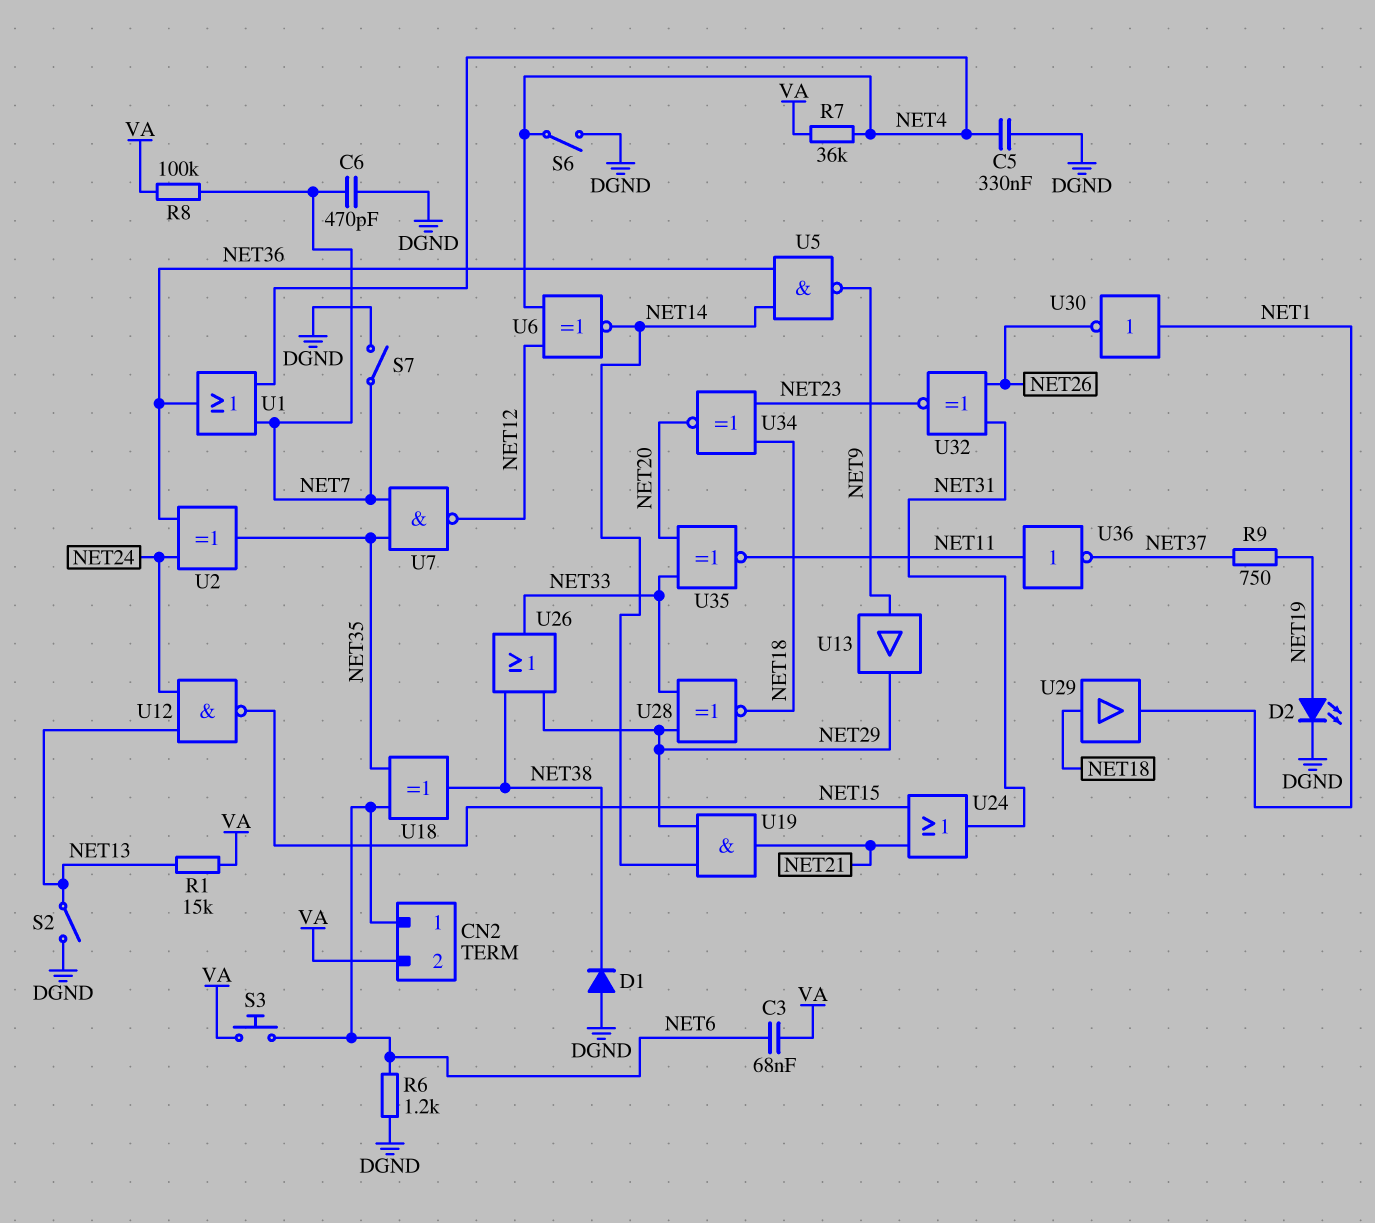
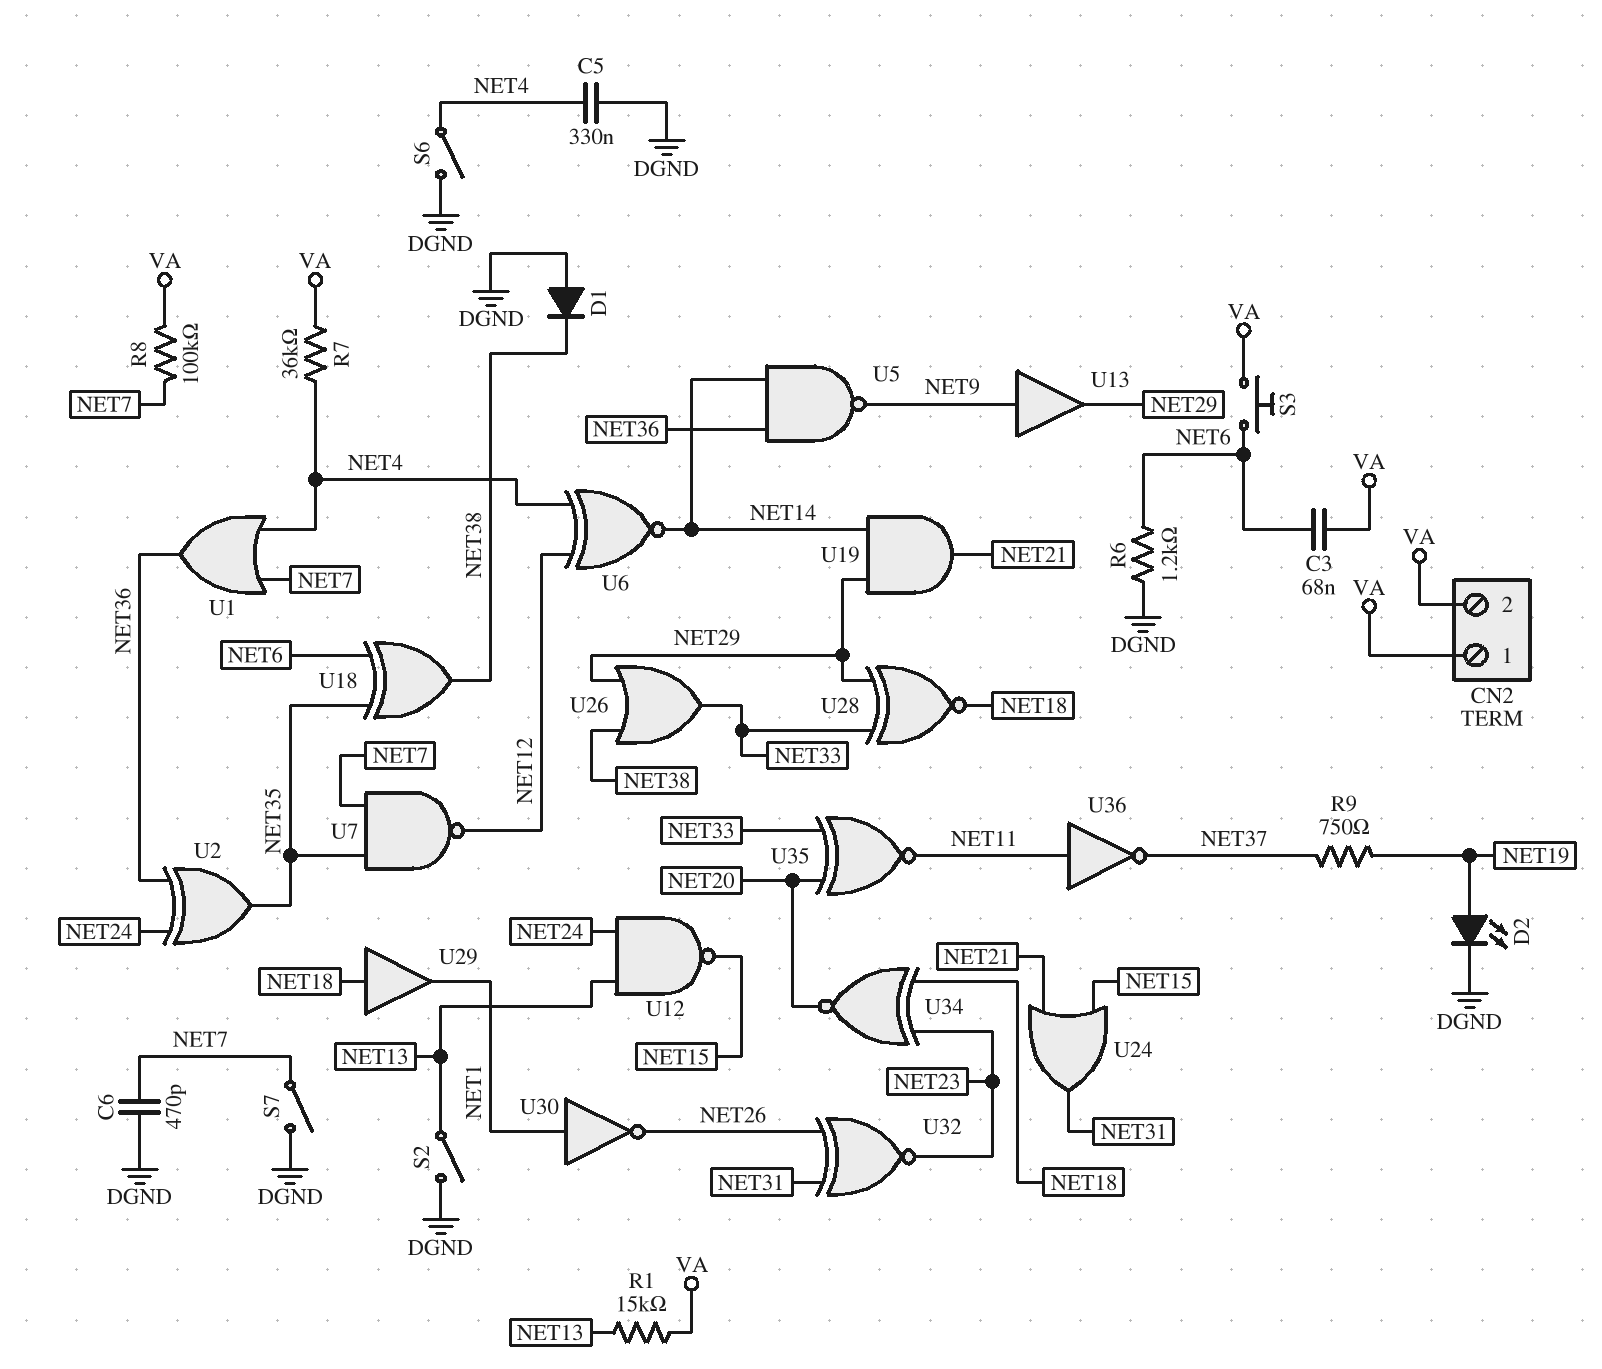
CN2 pin 1: NET6 -> VA

